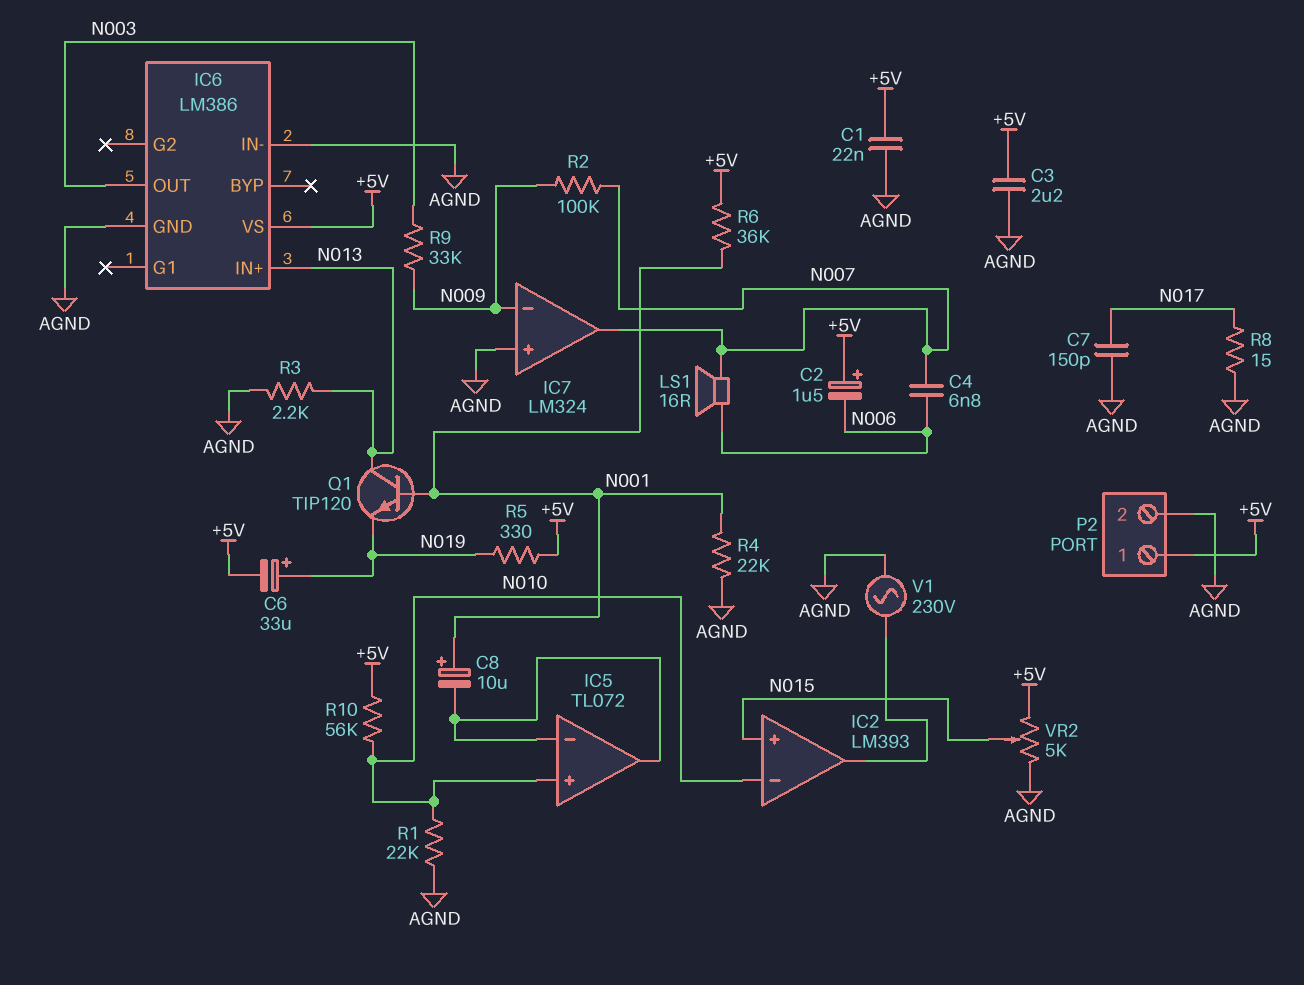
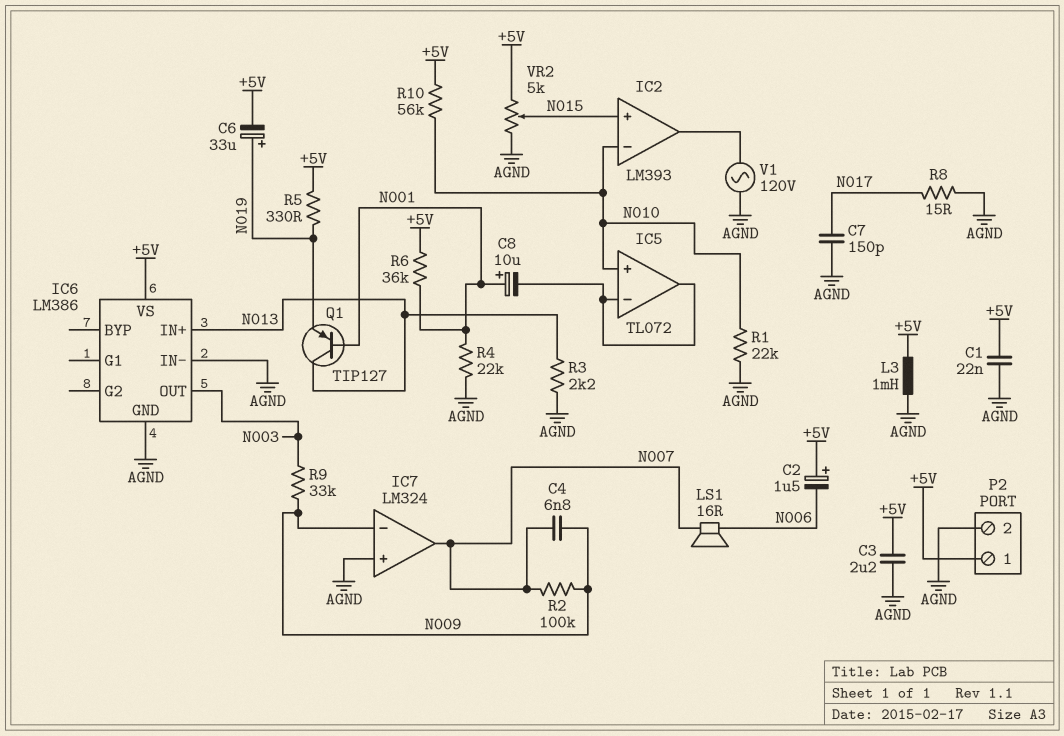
C4: 6.8nF (N006, N007) -> 6.8nF (N007, N009)
L3: none -> 1mH (+5V, AGND)
Q1: NPN TIP120 (B N001, C N013, E N019) -> PNP TIP127 (B N001, C N013, E N019)
V1: AC 230V (AGND, IC2/out) -> AC 120V (AGND, IC2/out)

